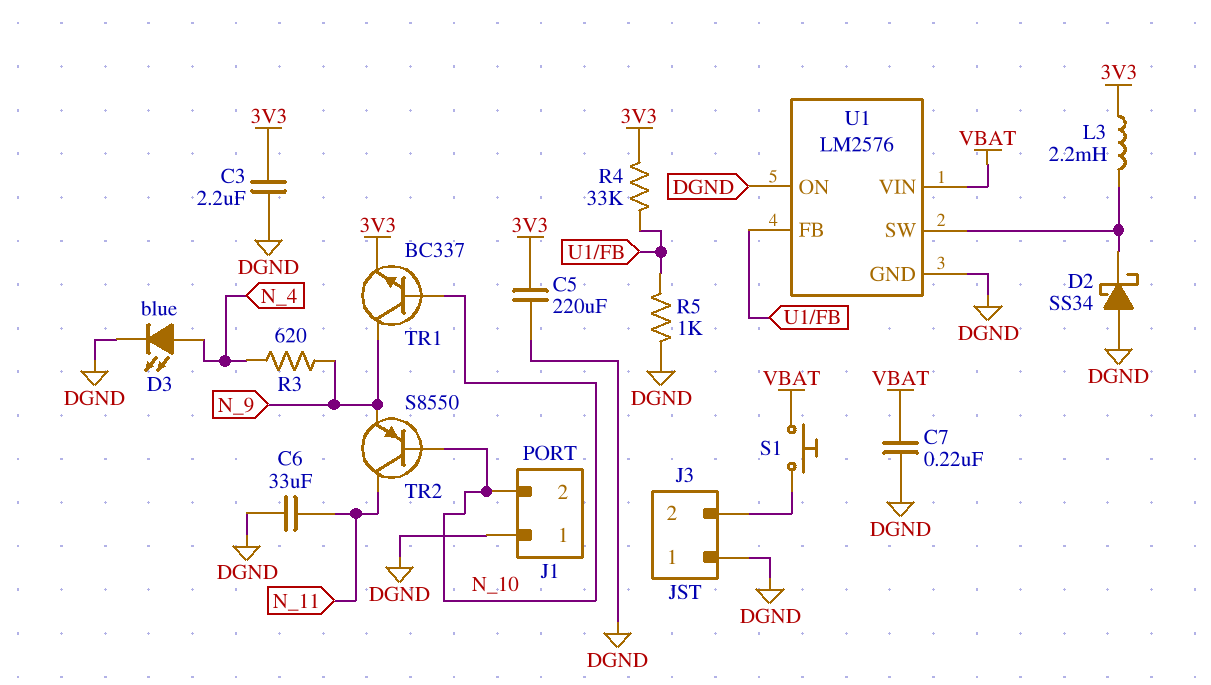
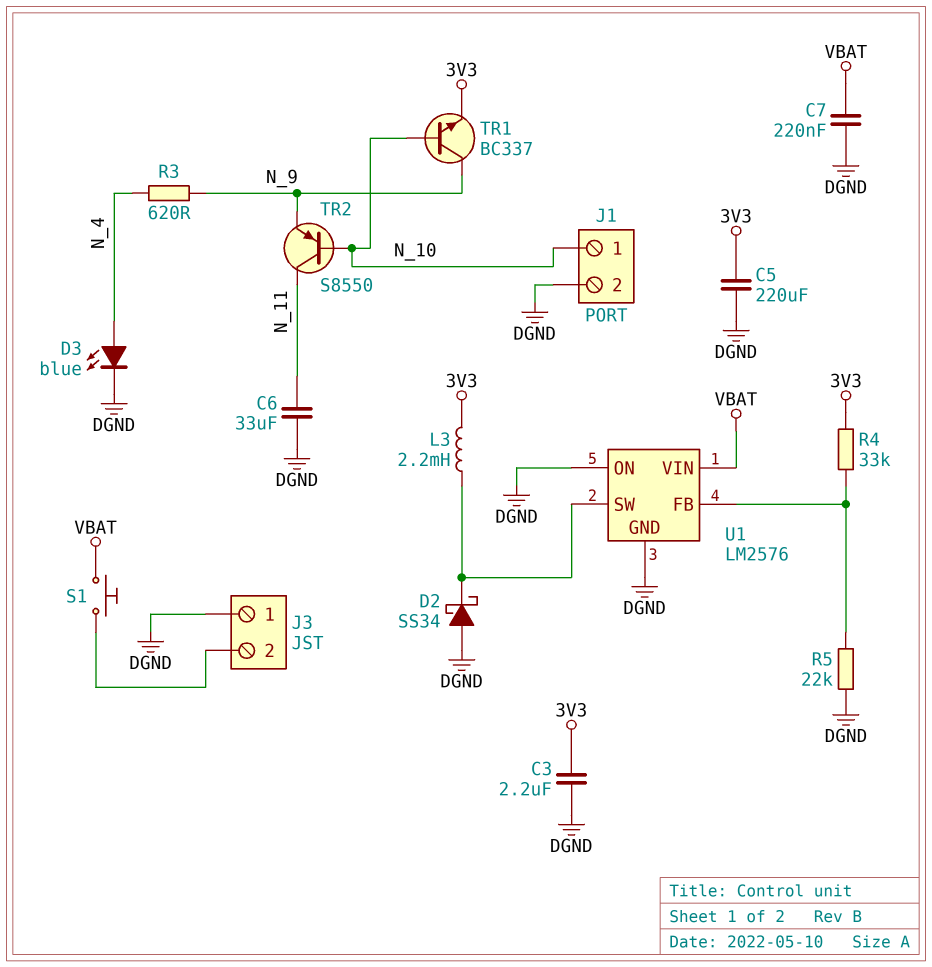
J1 pin 1: DGND -> N_10
J1 pin 2: N_10 -> DGND
R5: 1k (DGND, U1/FB) -> 22k (DGND, U1/FB)

